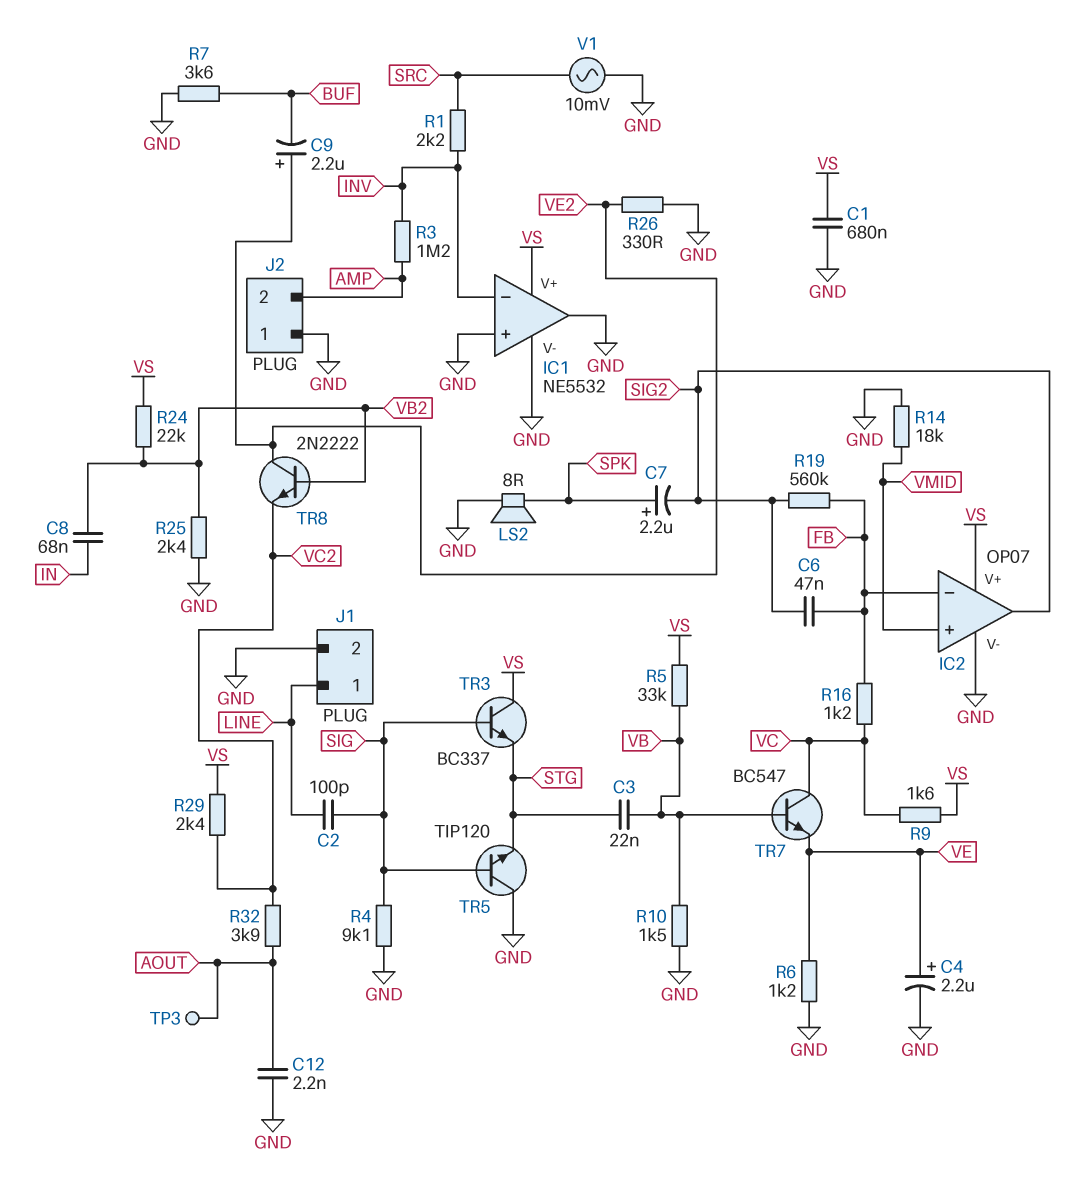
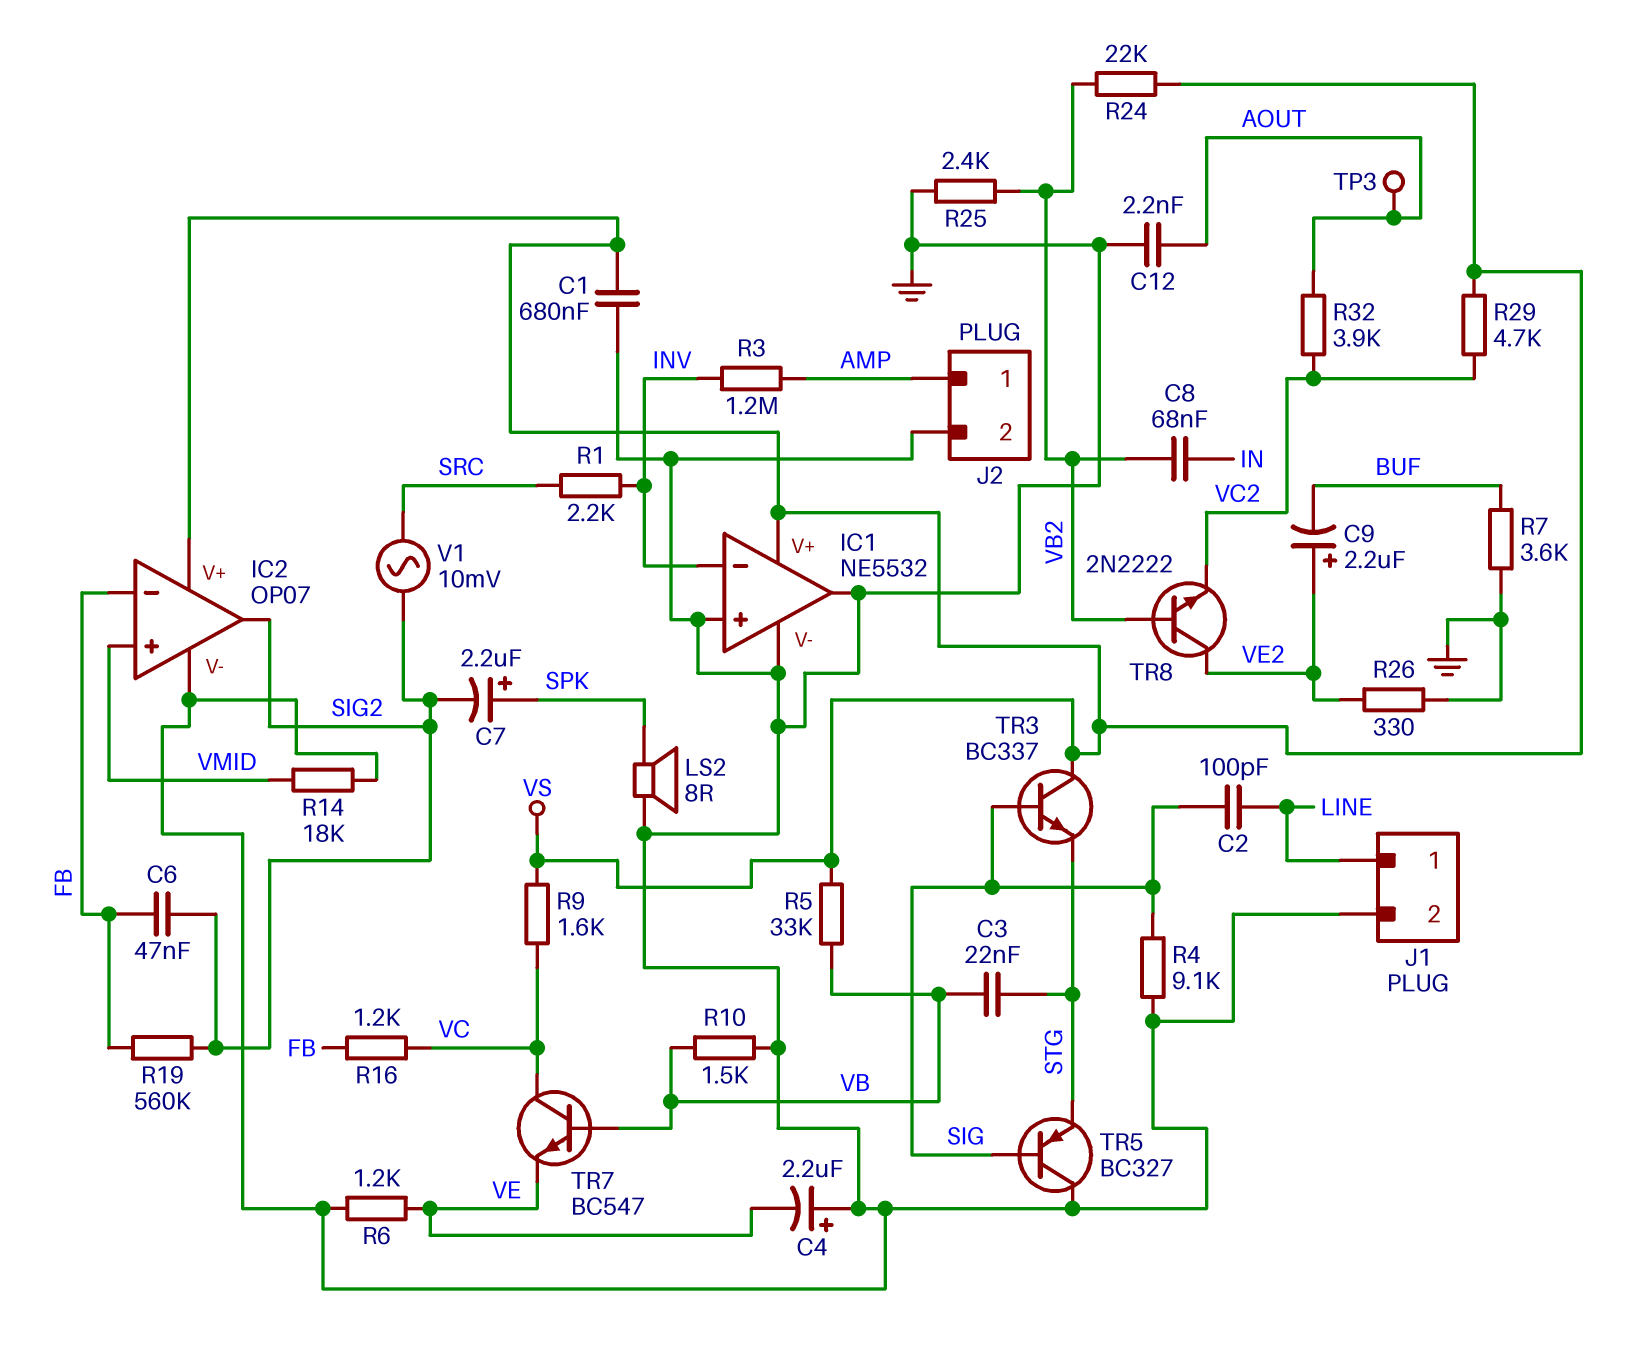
C4: 2.2uF (plus VE, minus GND) -> 2.2uF (plus GND, minus VE)
J2 pin 1: GND -> AMP
J2 pin 2: AMP -> GND
R29: 2.4k (VC2, VS) -> 4.7k (VC2, VS)
TR5: NPN TIP120 (B SIG, C GND, E STG) -> PNP BC327 (B SIG, C GND, E STG)
V1: AC 10mV (GND, SRC) -> AC 10mV (SIG2, SRC)

